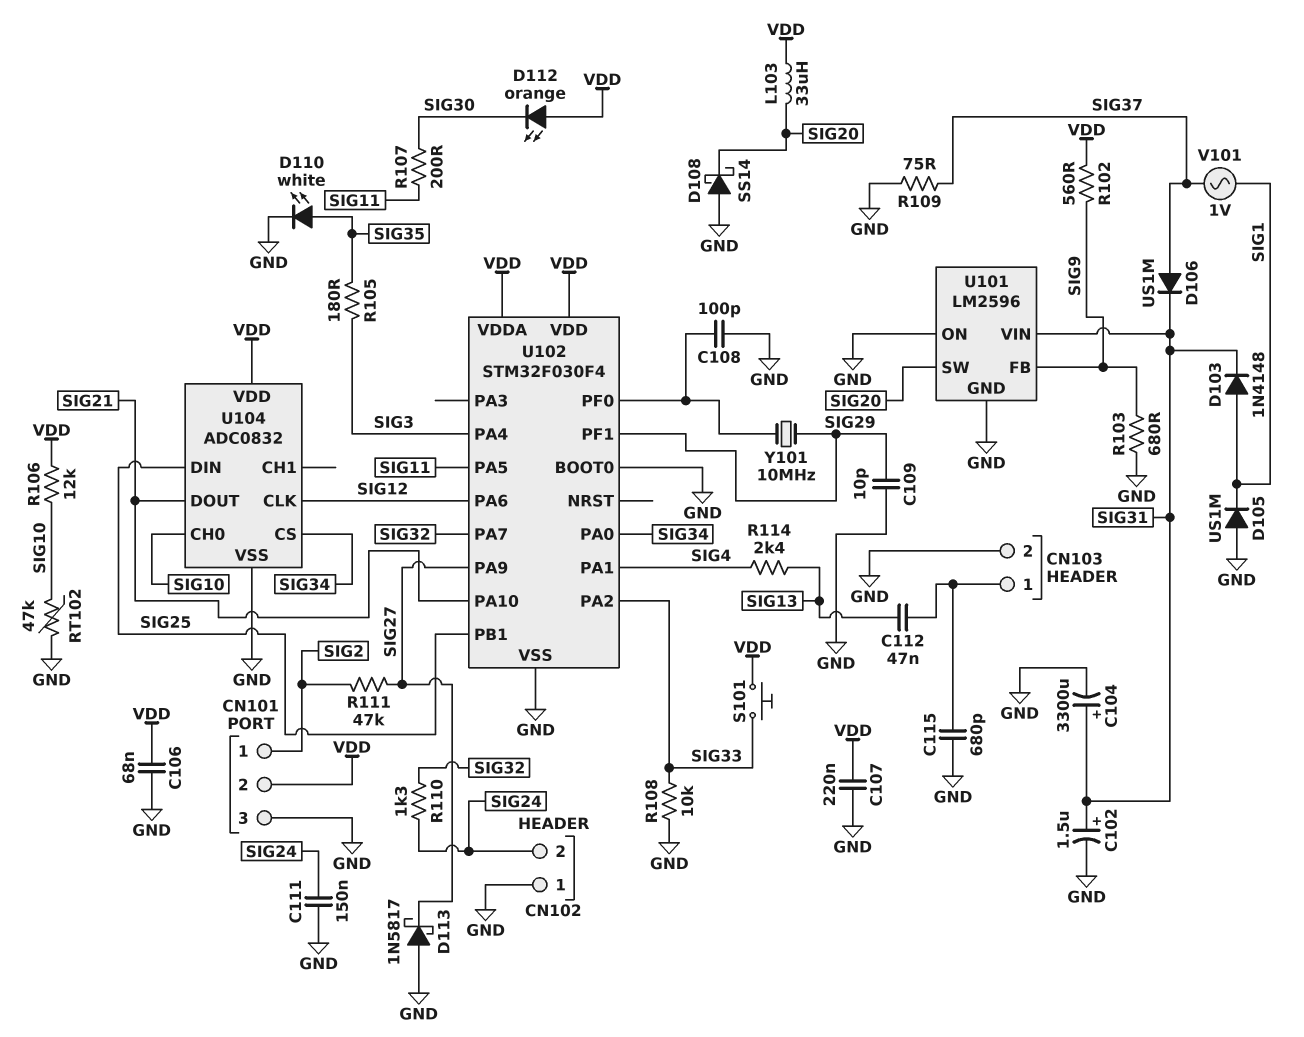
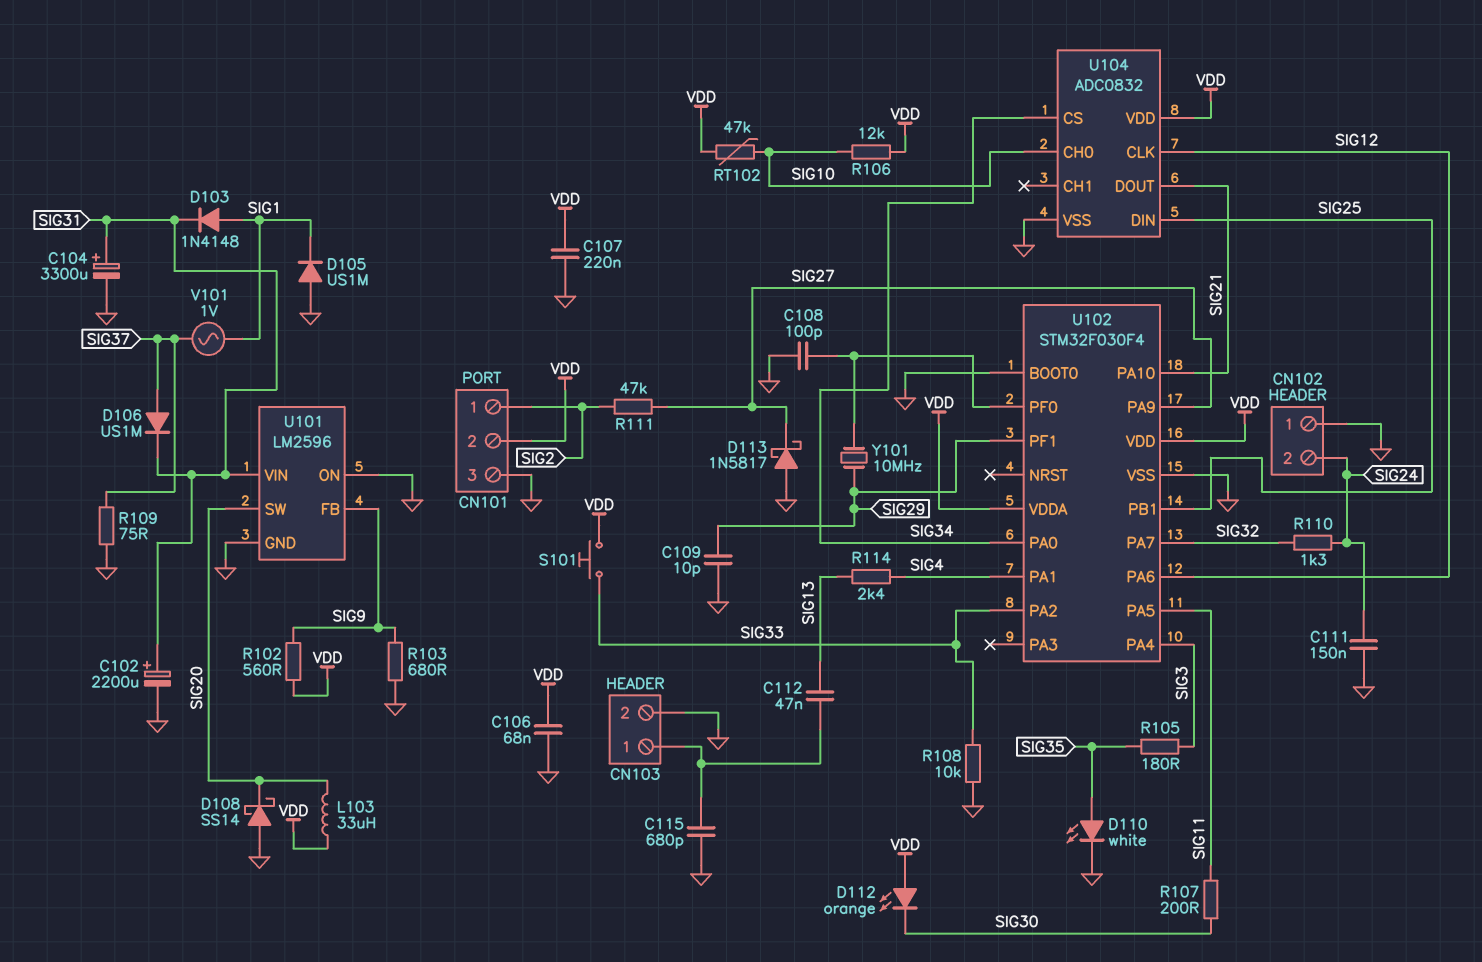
C102: 1.5uF (plus SIG31, minus GND) -> 2200uF (plus SIG31, minus GND)
RT102: 47k (GND, SIG10) -> 47k (SIG10, VDD)

